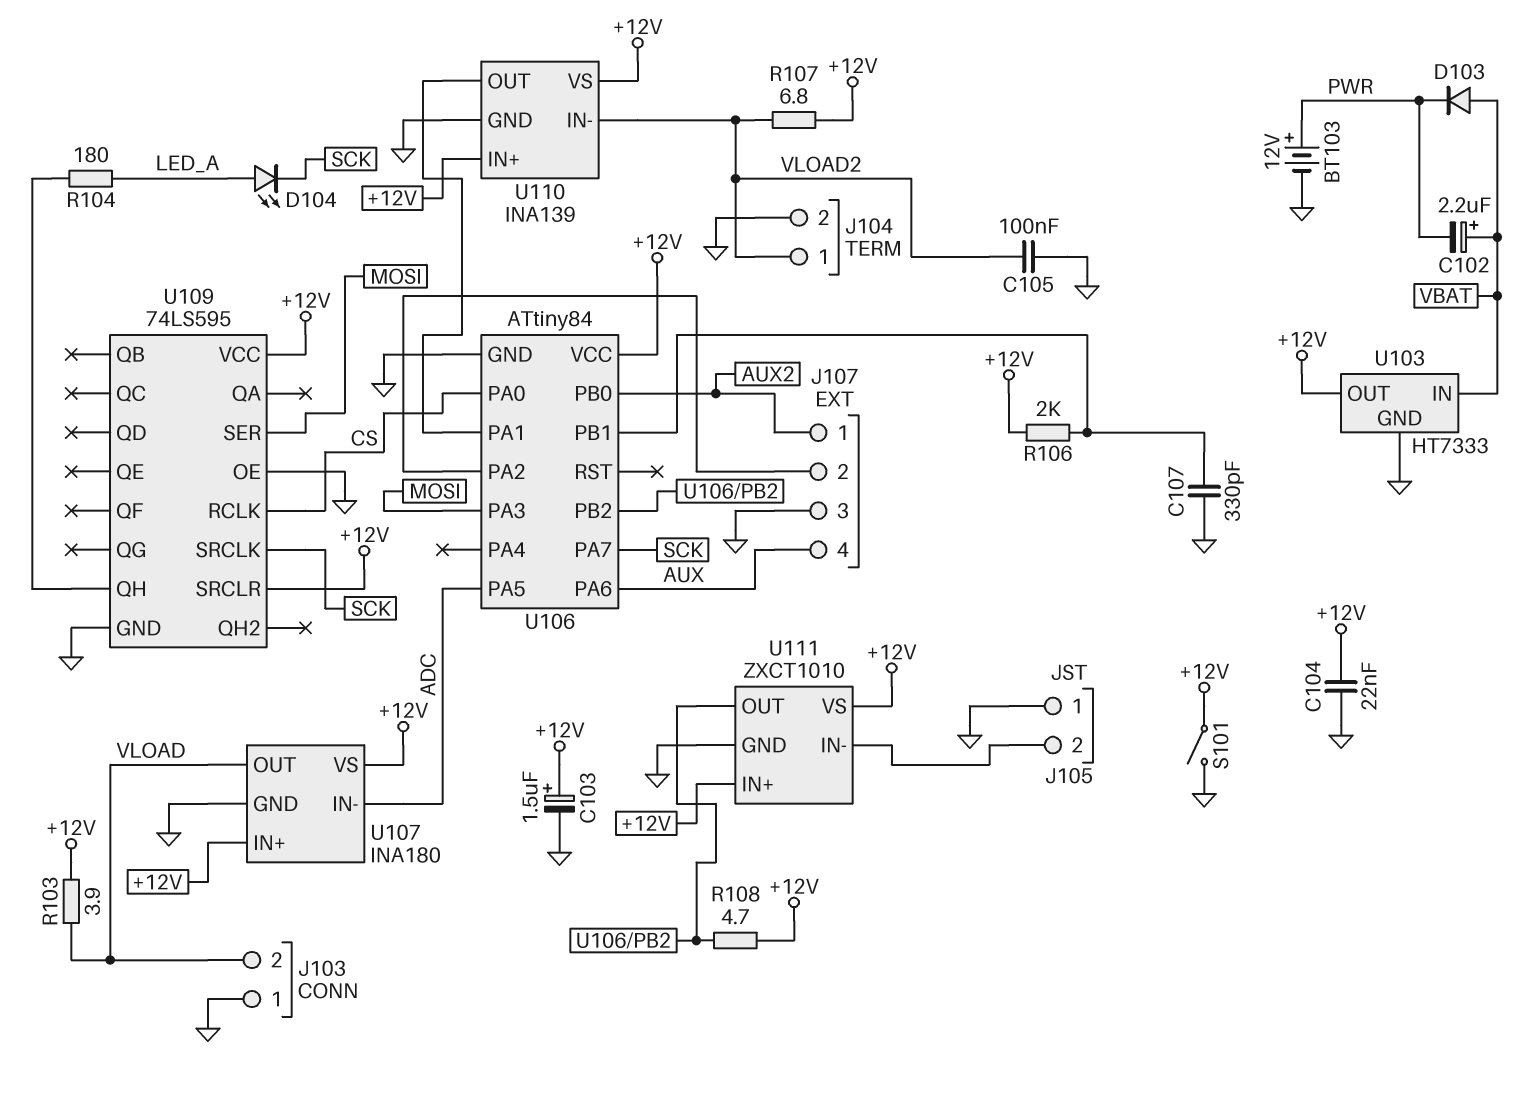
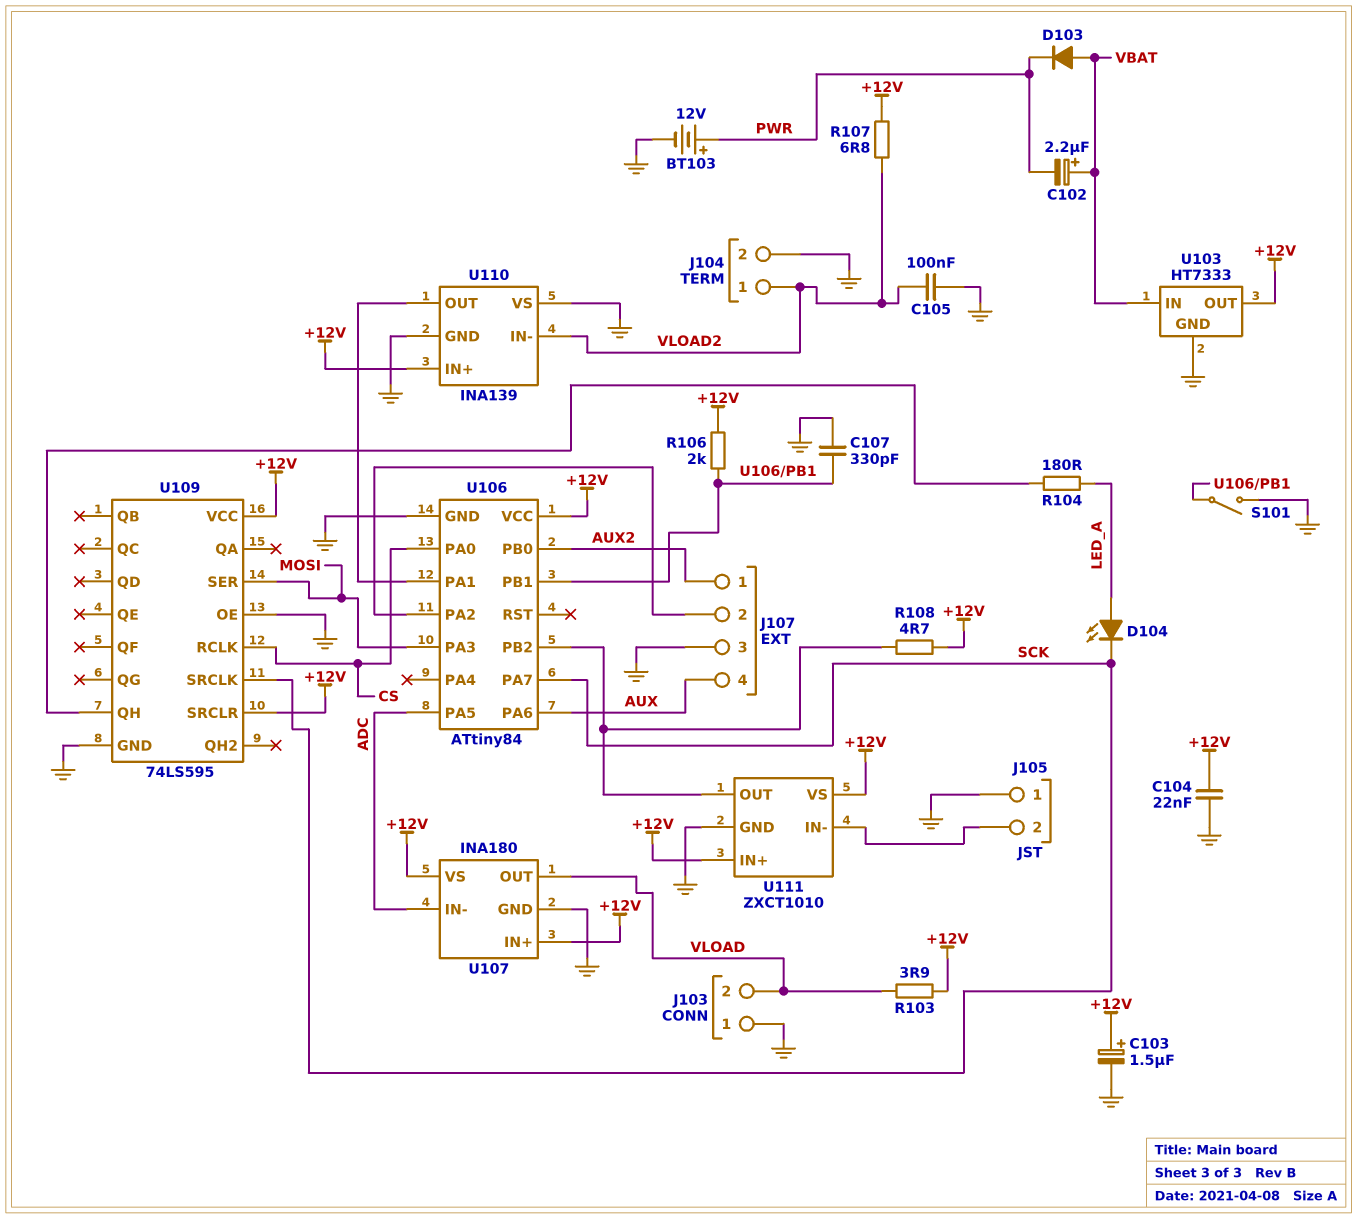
S101: switch (+12V, GND) -> switch (GND, U106/PB1)
U110 pin VS: +12V -> GND

